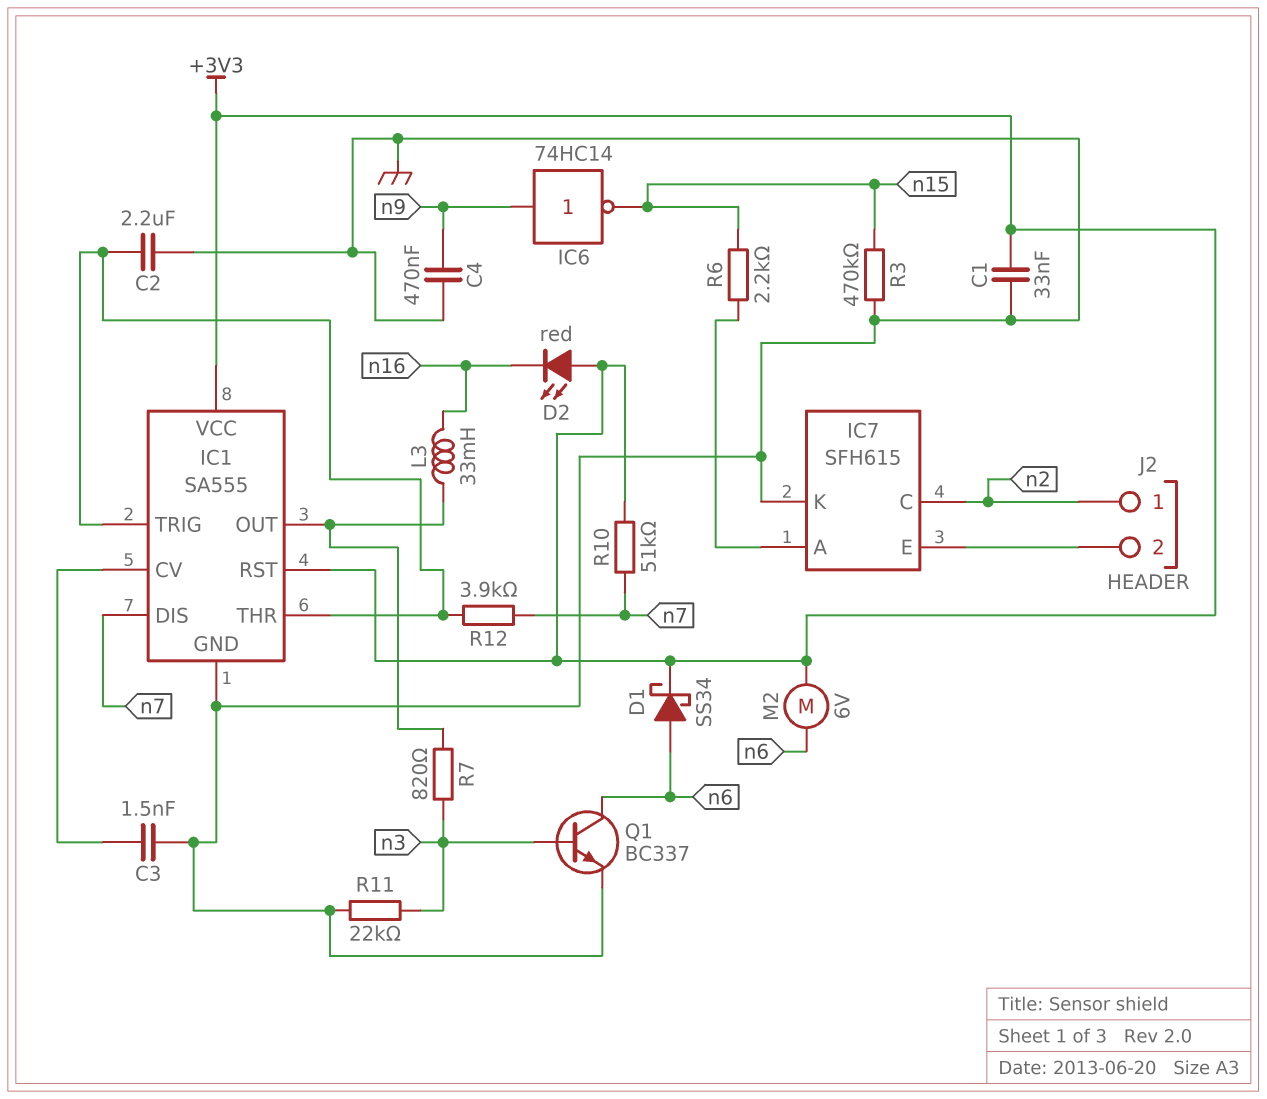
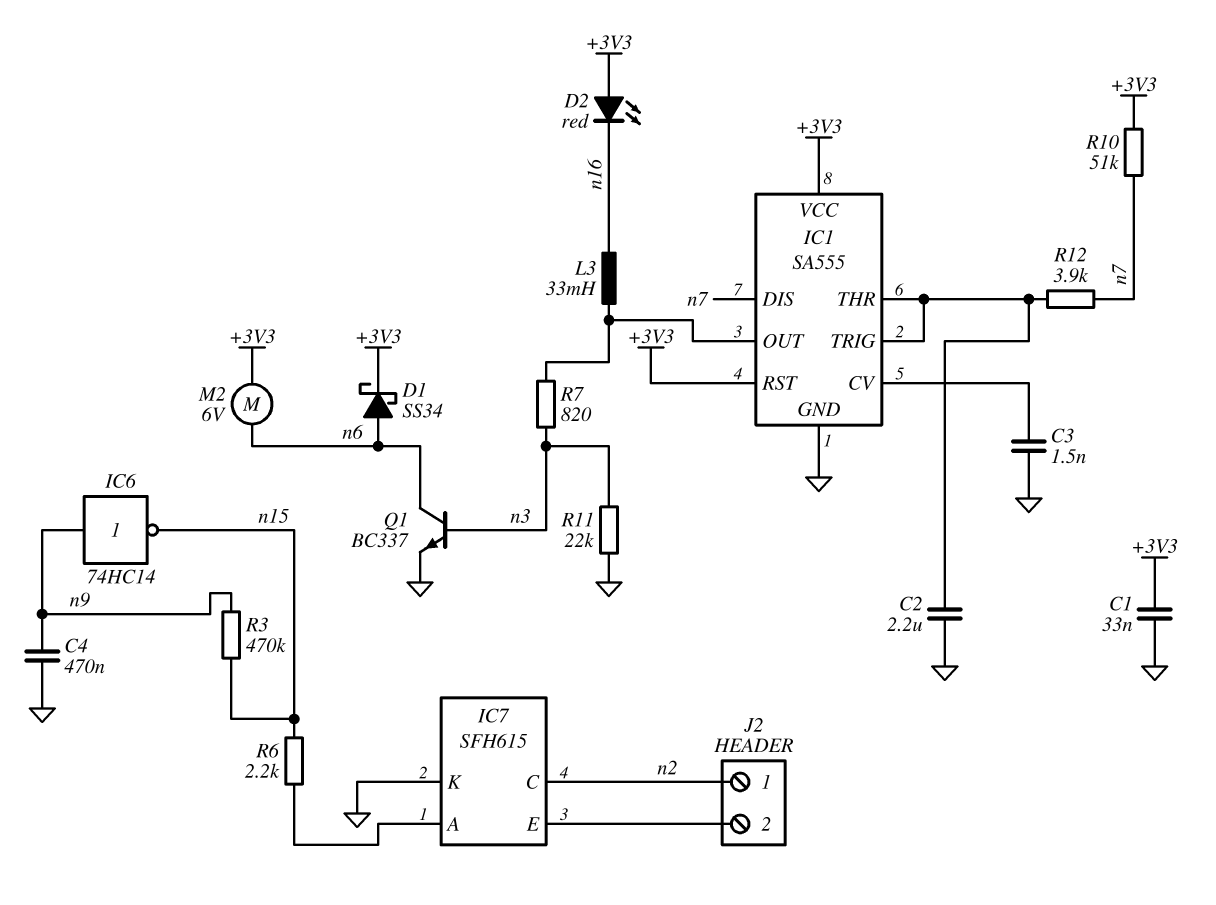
R3: 470k (GND, n15) -> 470k (n9, n15)

